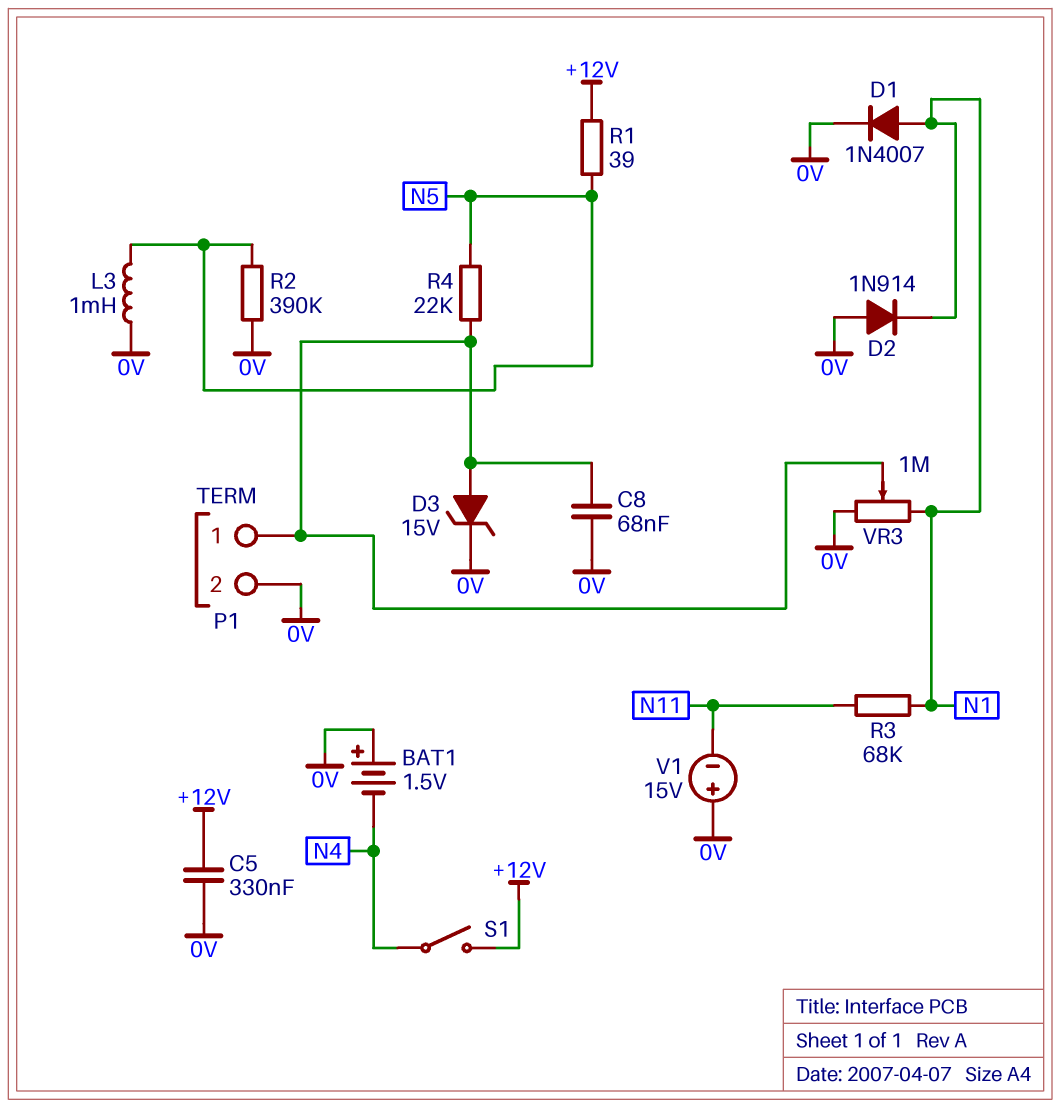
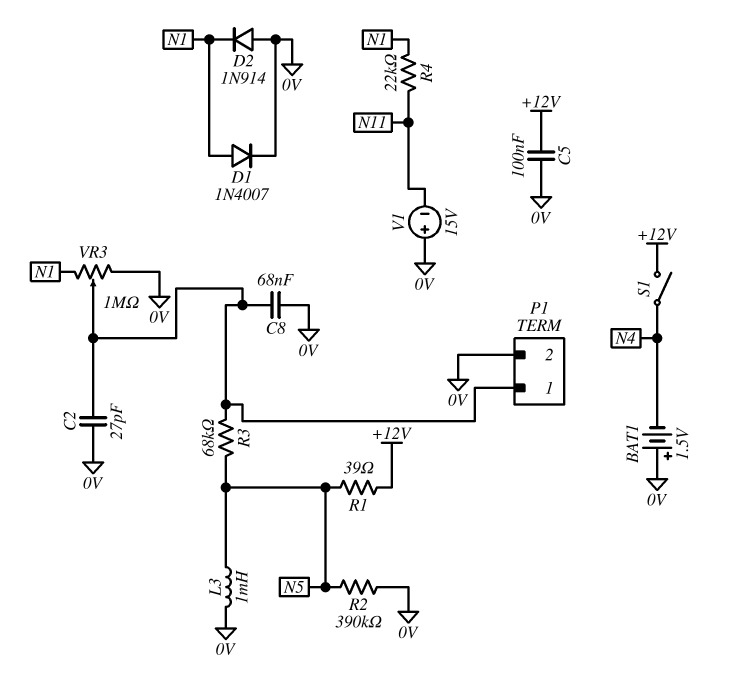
C2: none -> 27pF (0V, P1/1)
C5: 330nF (+12V, 0V) -> 100nF (+12V, 0V)
D3: zener 15V (A P1/1, K 0V) -> none
R3: 68k (N1, N11) -> 68k (N5, P1/1)
R4: 22k (N5, P1/1) -> 22k (N1, N11)

